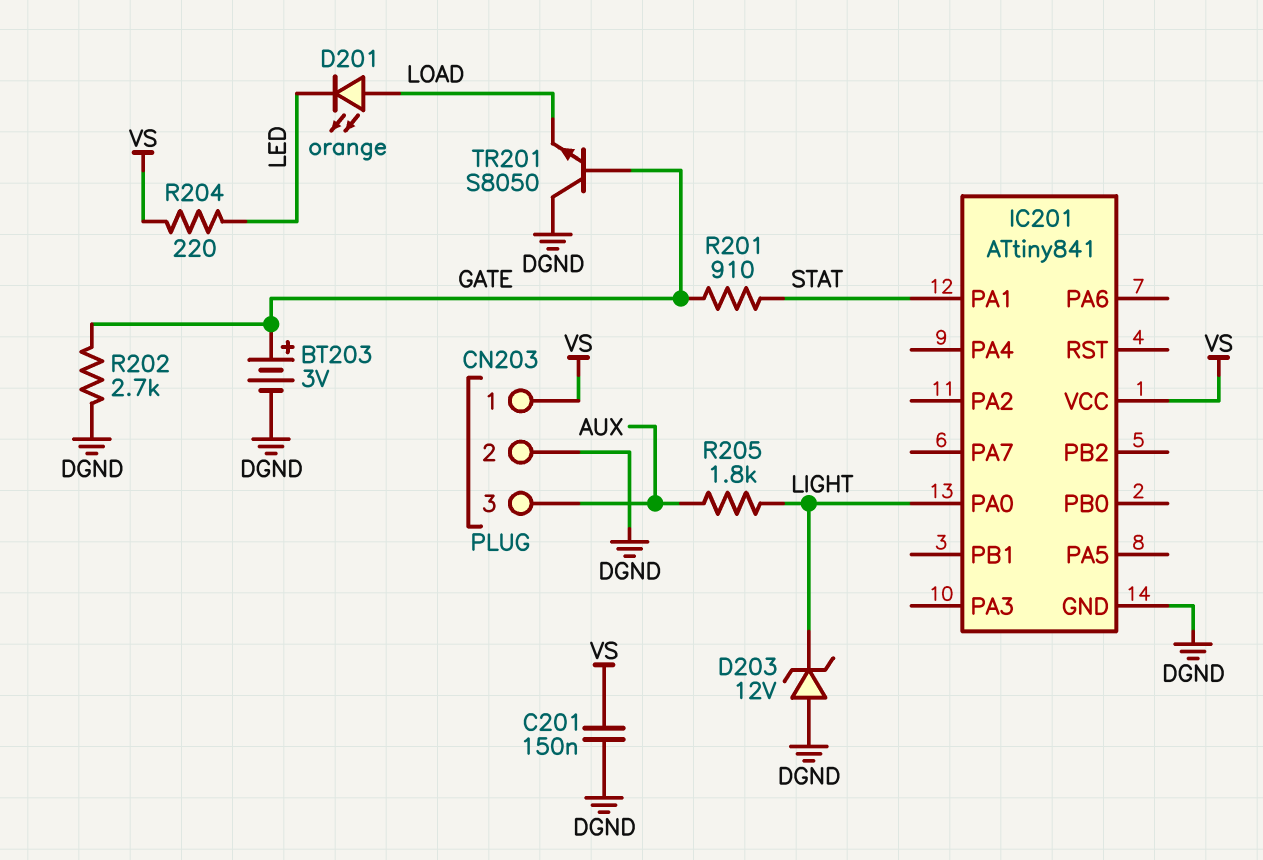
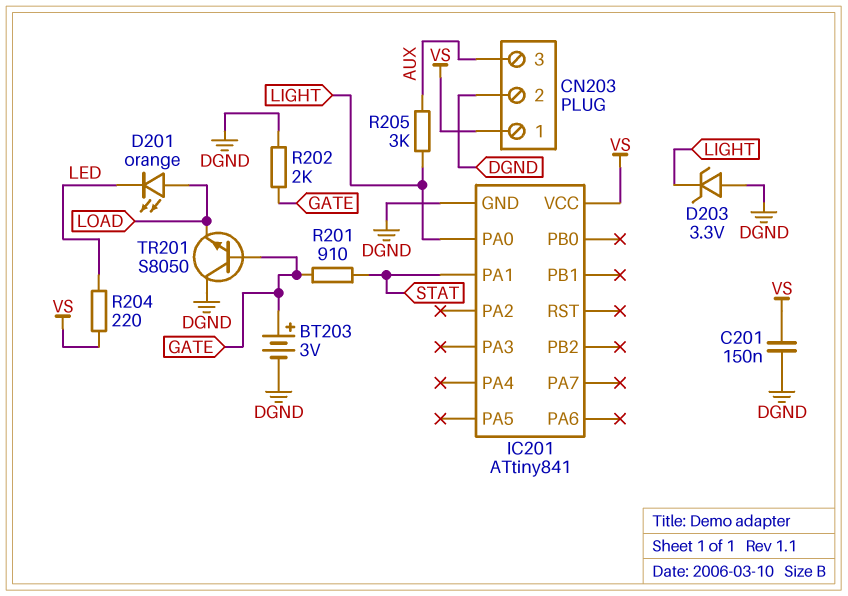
D203: zener 12V (A DGND, K LIGHT) -> zener 3.3V (A DGND, K LIGHT)
R202: 2.7k (DGND, GATE) -> 2k (DGND, GATE)
R205: 1.8k (AUX, LIGHT) -> 3k (AUX, LIGHT)

